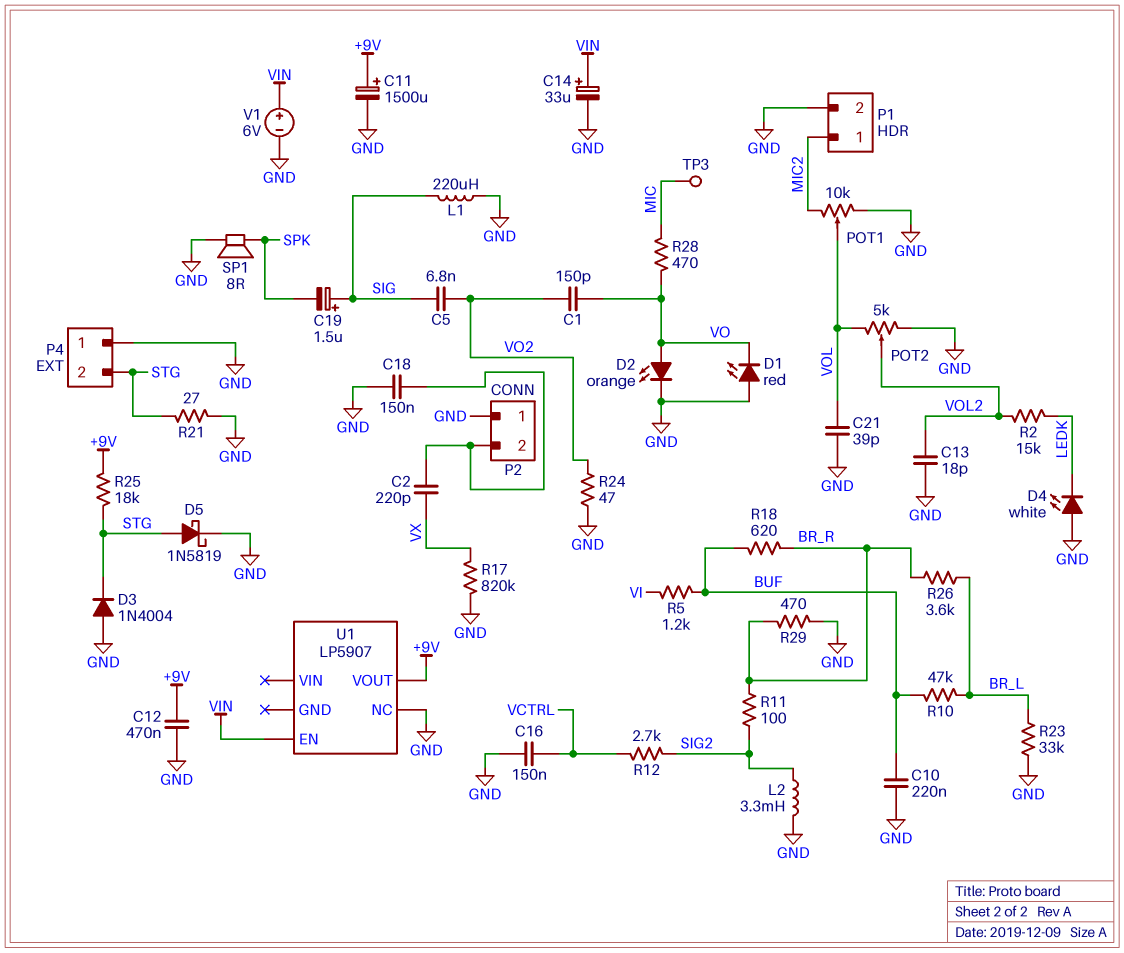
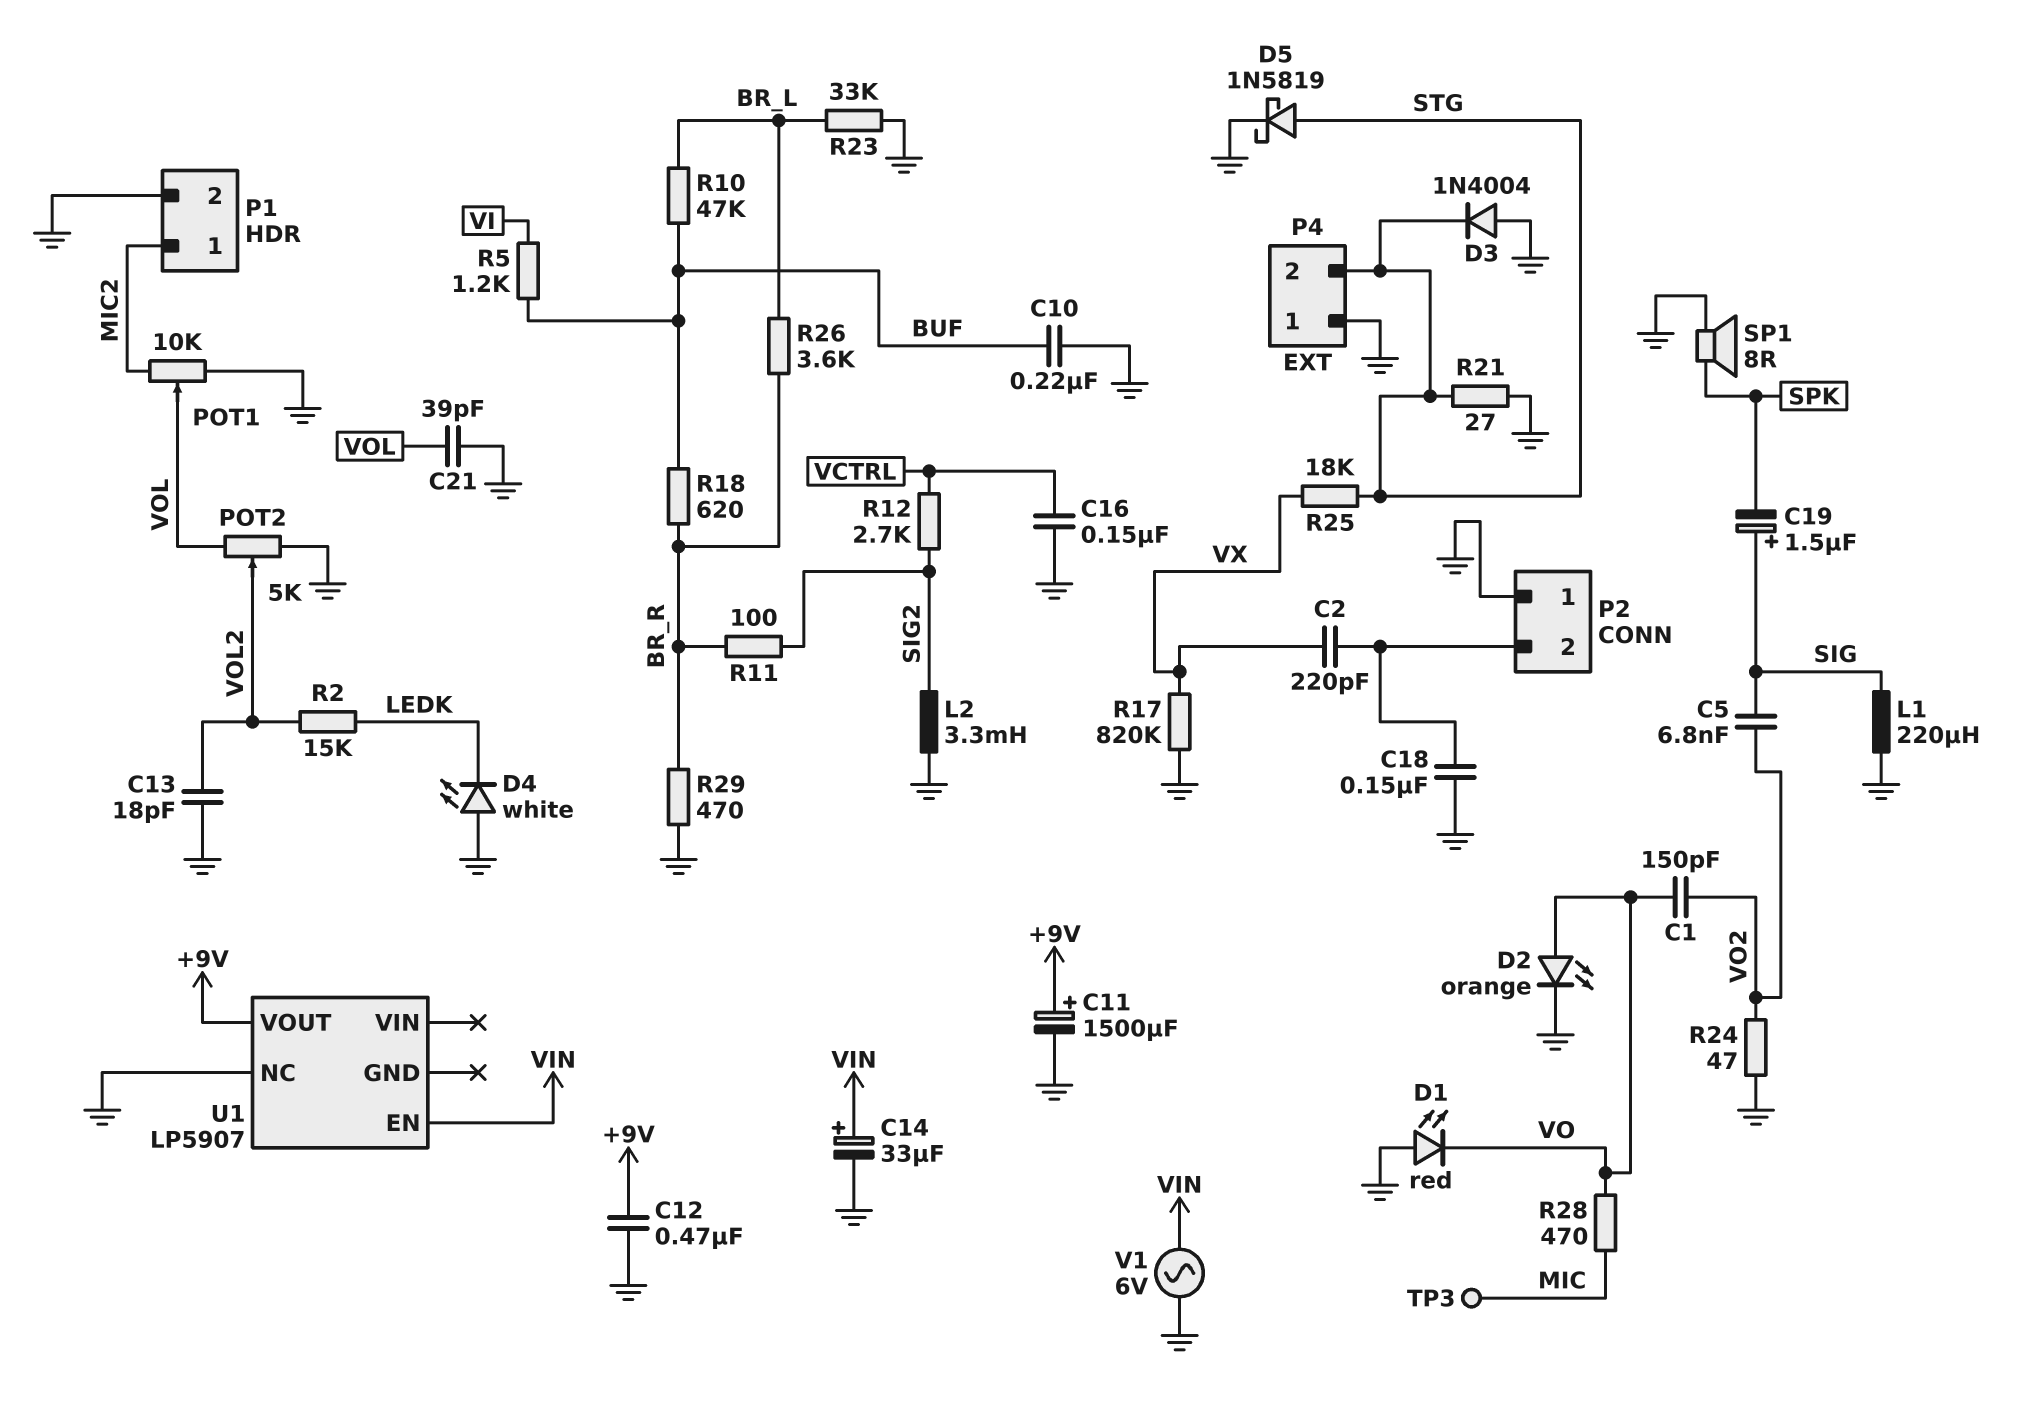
R25: 18k (+9V, STG) -> 18k (STG, VX)
V1: 6V (plus VIN, minus GND) -> AC 6V (GND, VIN)

